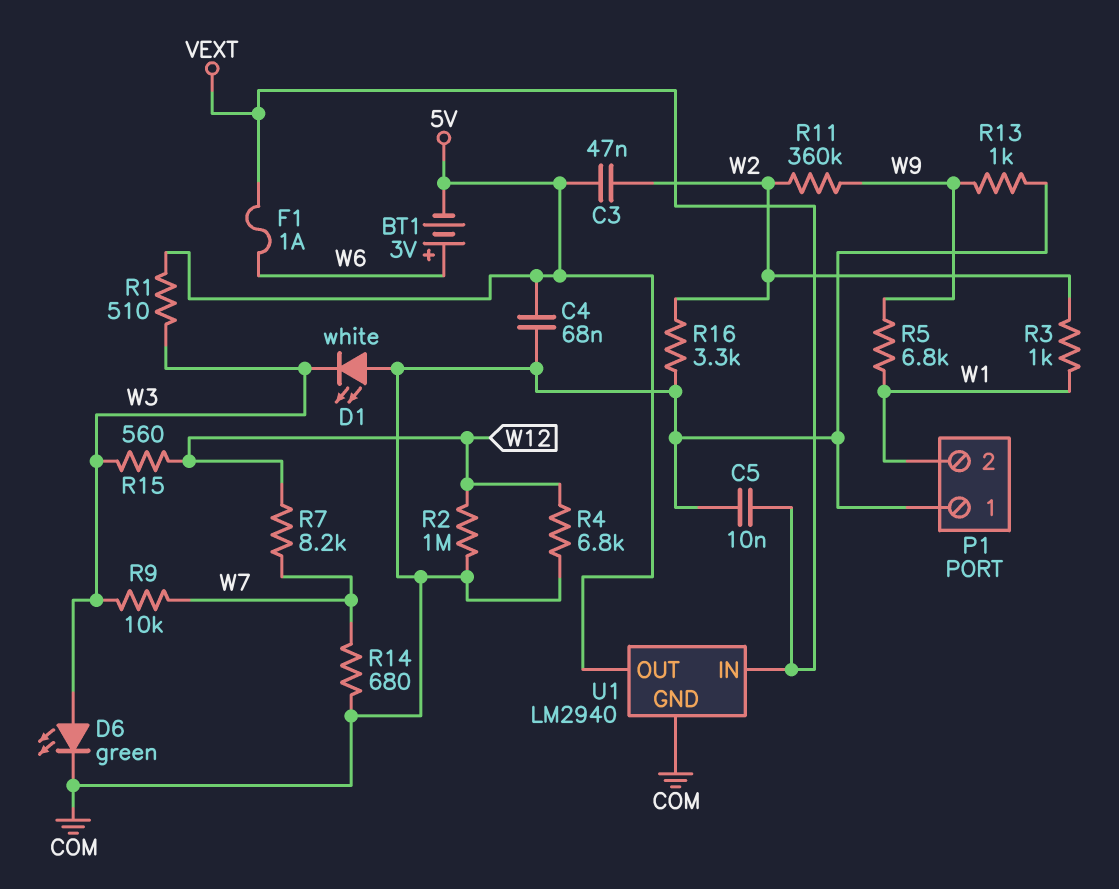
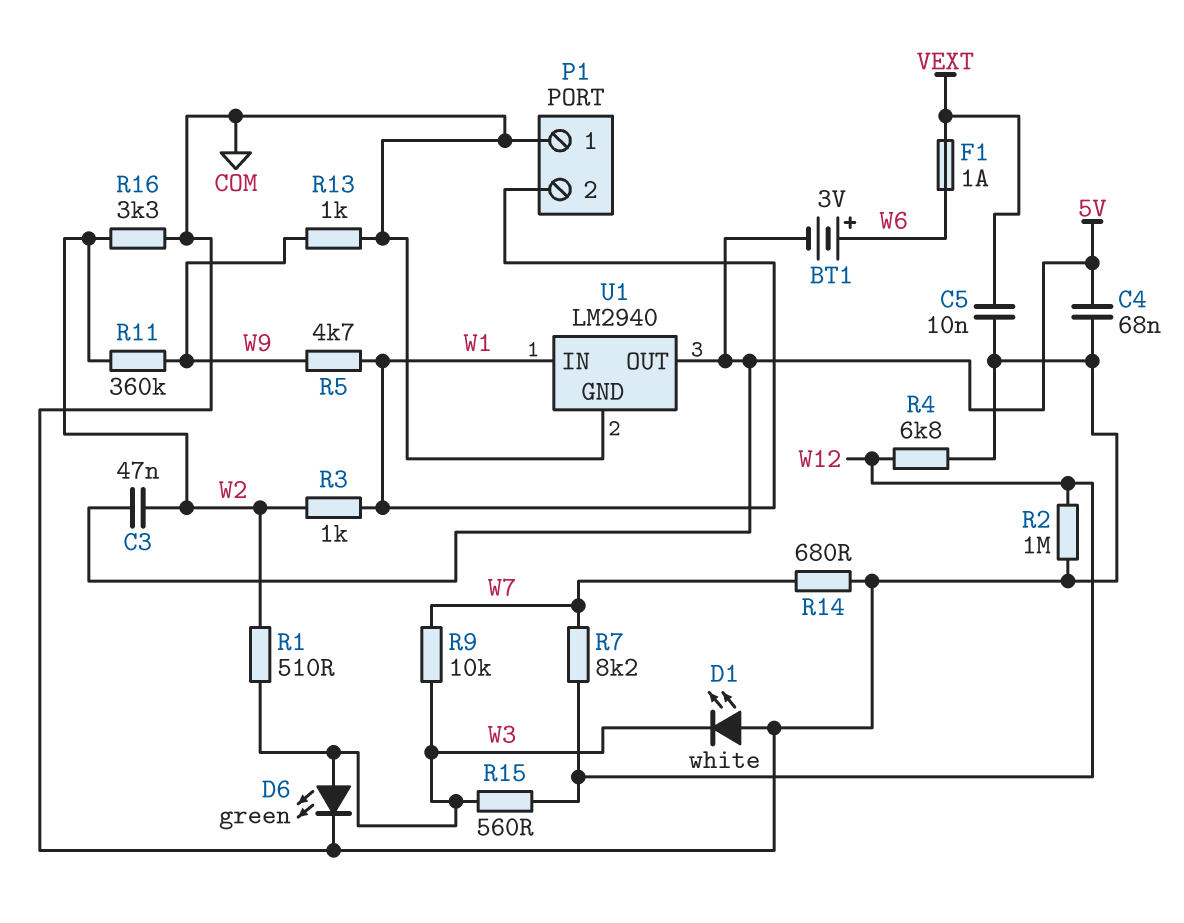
R1: 510 (5V, W3) -> 510 (W2, W3)
R5: 6.8k (W1, W9) -> 4.7k (W1, W9)
U1 pin IN: VEXT -> W1

